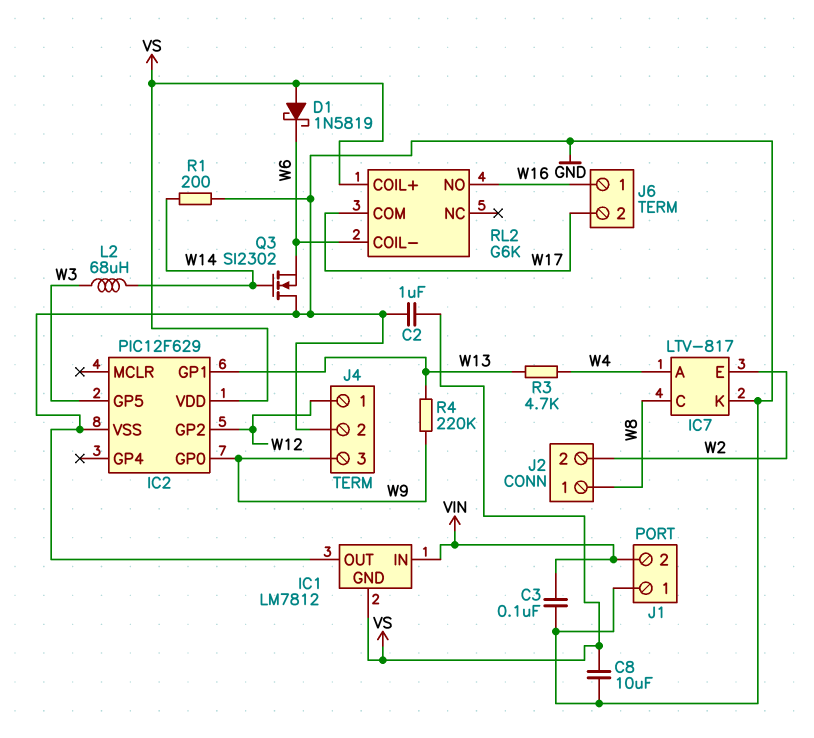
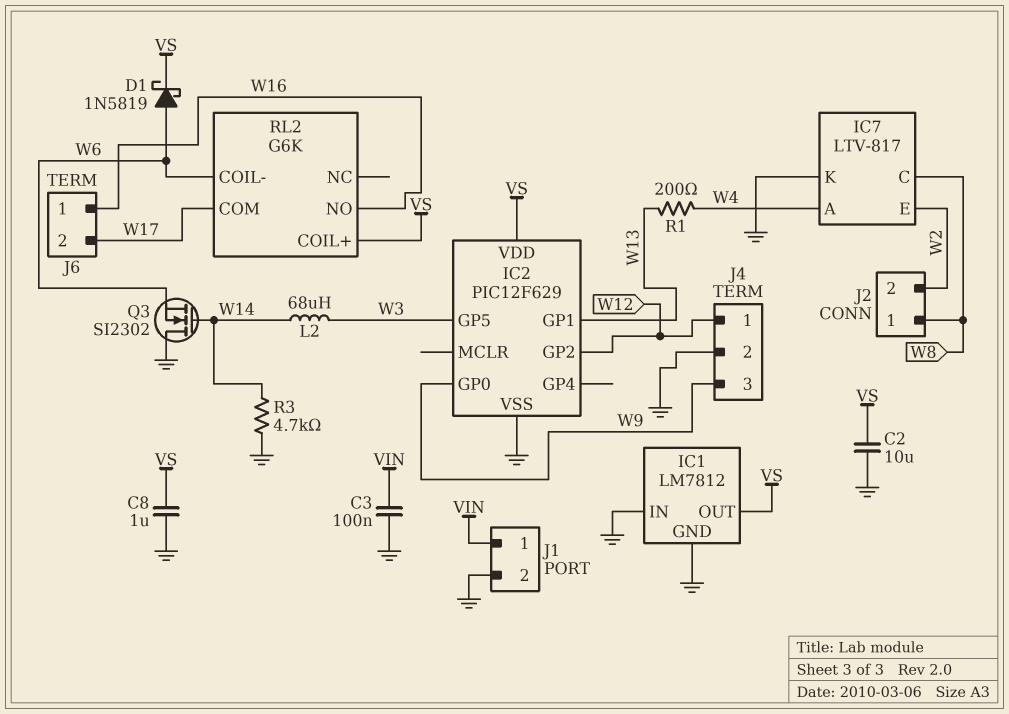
C2: 1uF (GND, VS) -> 10uF (GND, VS)
C8: 10uF (GND, VS) -> 1uF (GND, VS)
D1: schottky 1N5819 (A VS, K W6) -> schottky 1N5819 (A W6, K VS)
IC1 pin GND: VS -> GND
IC1 pin IN: VIN -> GND
IC1 pin OUT: GND -> VS
J1 pin 1: GND -> VIN
J1 pin 2: VIN -> GND
R1: 200 (GND, W14) -> 200 (W4, W13)
R3: 4.7k (W4, W13) -> 4.7k (GND, W14)
R4: 220k (W9, W13) -> none

